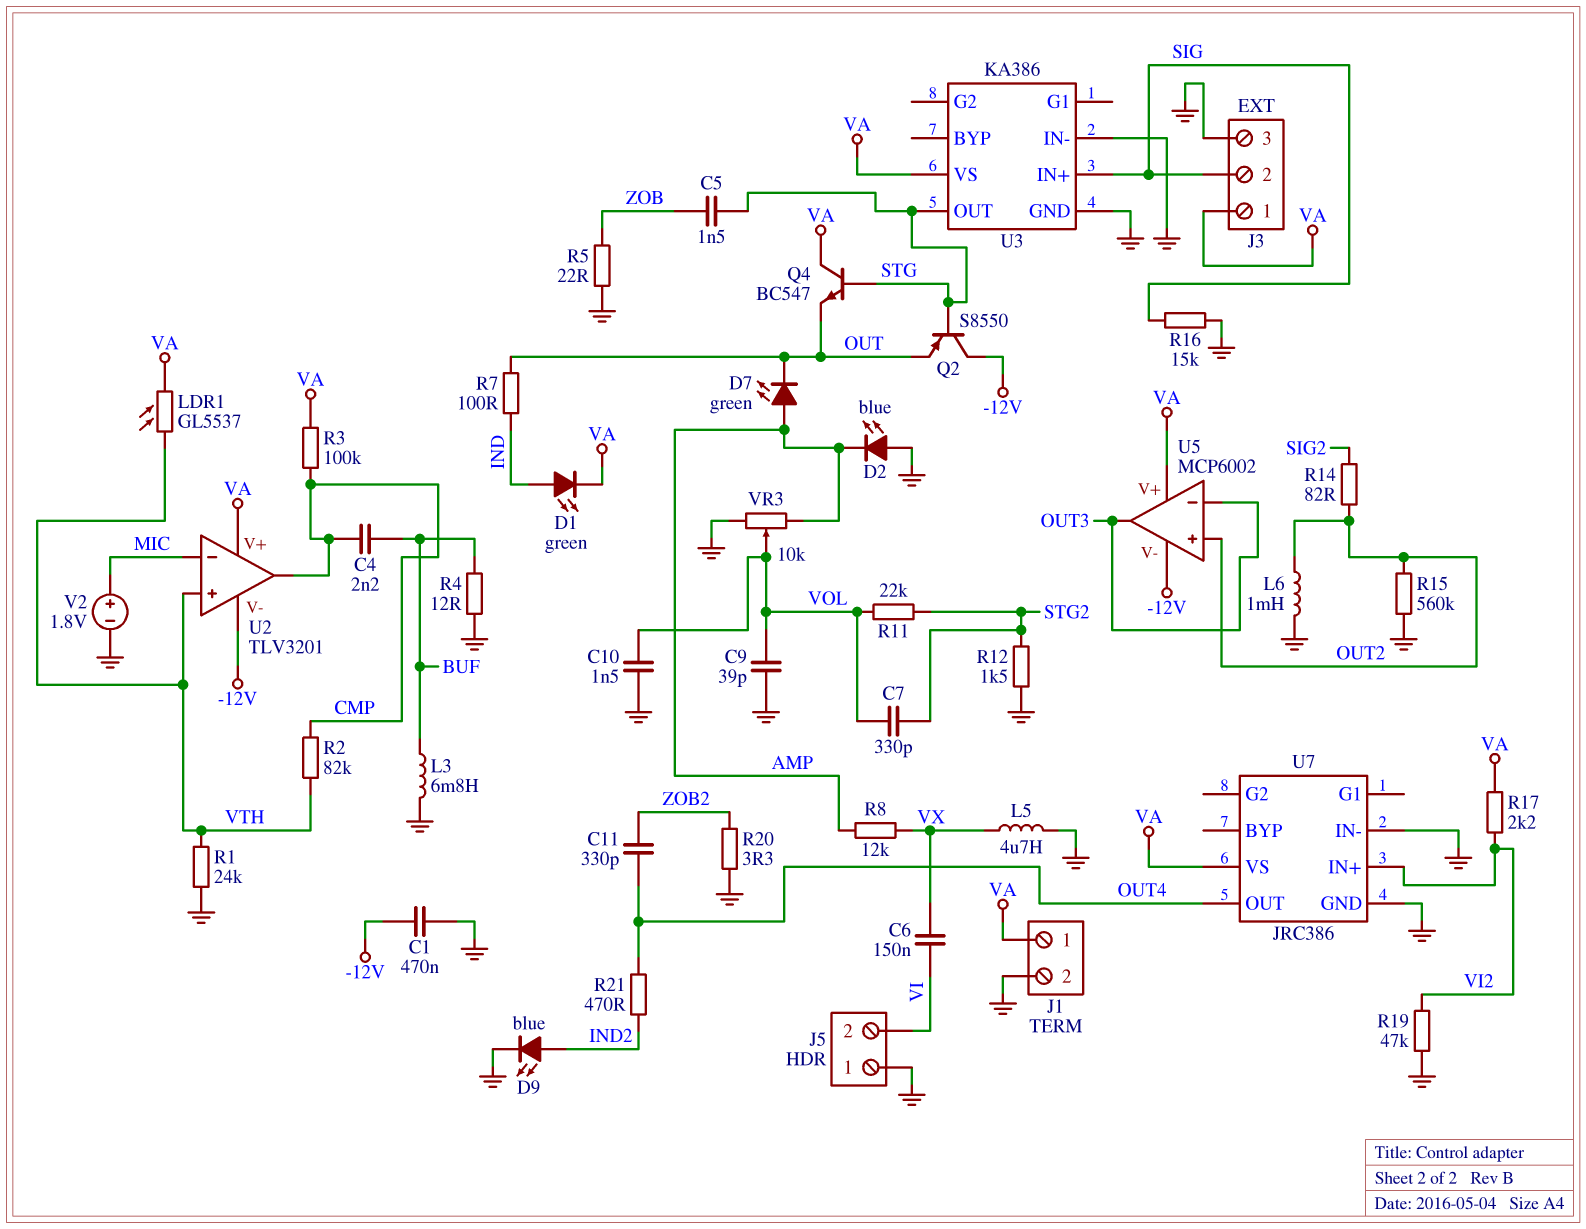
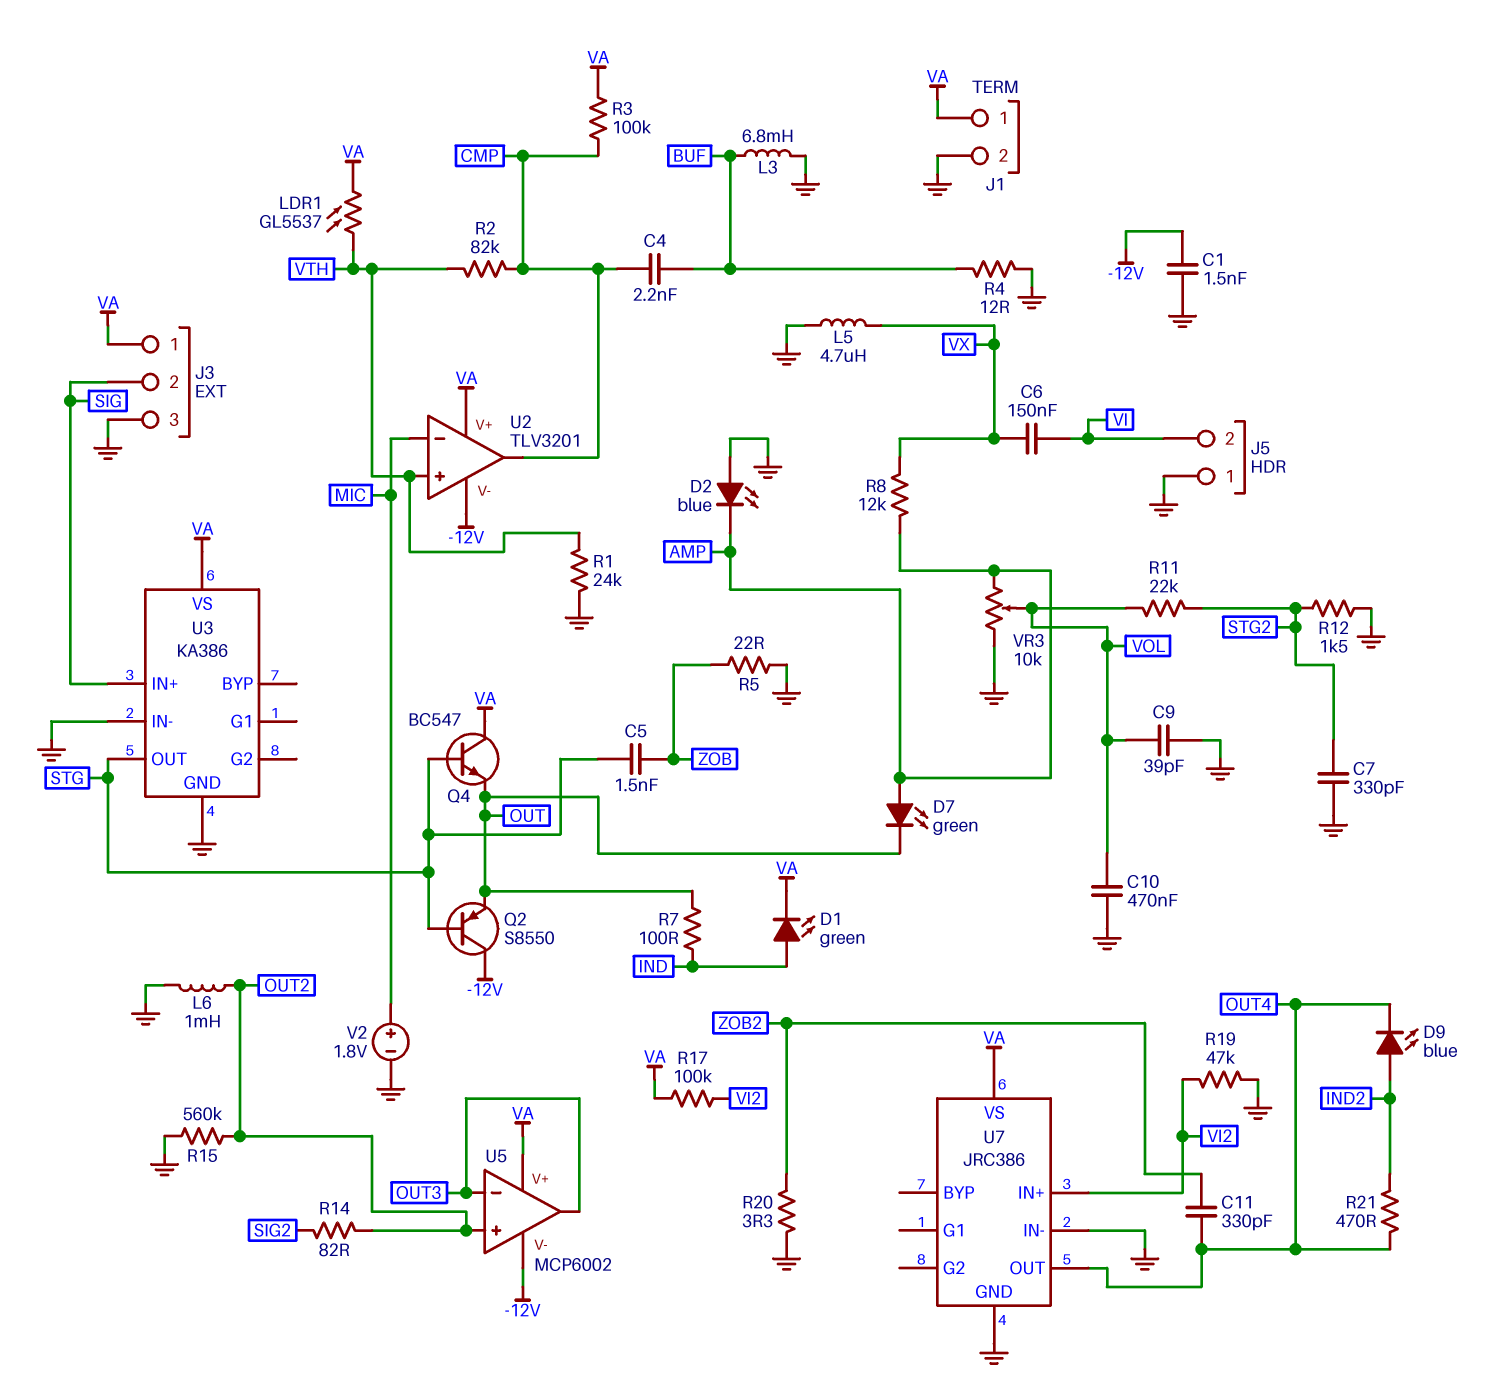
C1: 470nF (-12V, GND) -> 1.5nF (-12V, GND)
C7: 330pF (STG2, VOL) -> 330pF (GND, STG2)
C10: 1.5nF (GND, VOL) -> 470nF (GND, VOL)
D9: LED blue (A IND2, K GND) -> LED blue (A IND2, K OUT4)
R16: 15k (GND, SIG) -> none
R17: 2.2k (VA, VI2) -> 100k (VA, VI2)

